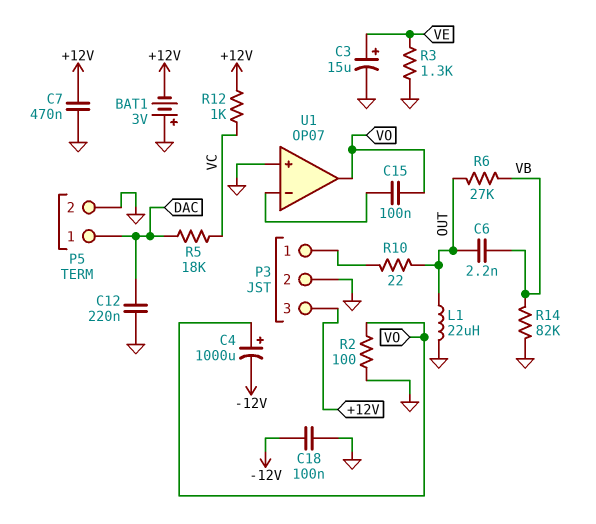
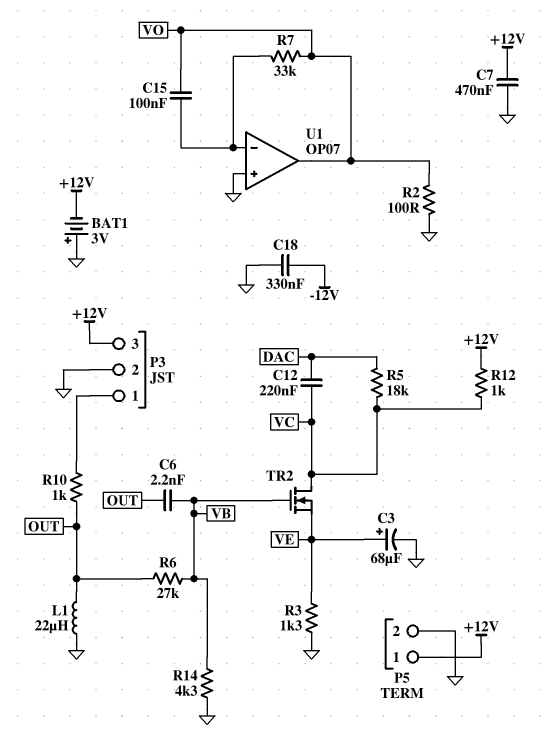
C3: 15uF (plus VE, minus GND) -> 68uF (plus VE, minus GND)
C4: 1000uF (plus VO, minus -12V) -> none
C12: 220nF (DAC, GND) -> 220nF (DAC, VC)
C18: 100nF (-12V, GND) -> 330nF (-12V, GND)
P5 pin 1: DAC -> +12V
R7: none -> 33k (U1/in-, VO)
R10: 22 (OUT, P3/1) -> 1k (OUT, P3/1)
R14: 82k (GND, VB) -> 4.3k (GND, VB)
TR2: none -> NMOS (G VB, D VC, S VE)

